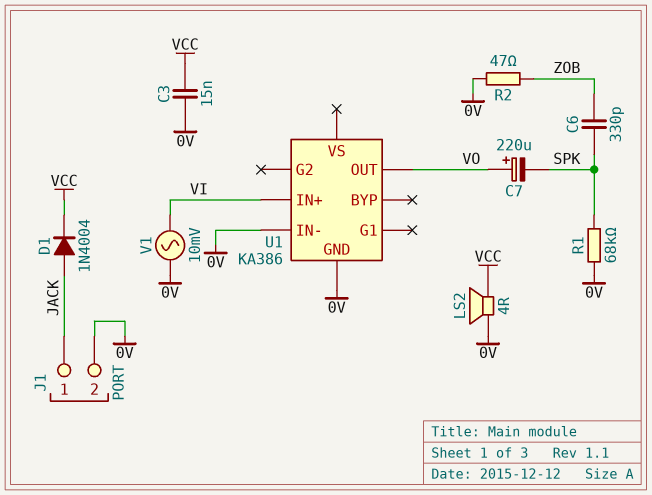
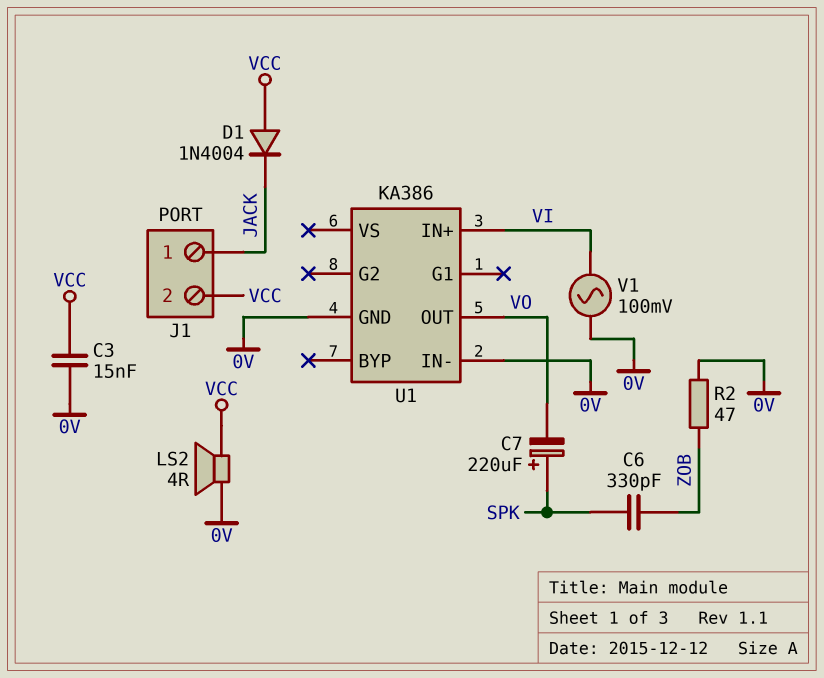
C7: 220uF (plus VO, minus SPK) -> 220uF (plus SPK, minus VO)
D1: diode 1N4004 (A JACK, K VCC) -> diode 1N4004 (A VCC, K JACK)
J1 pin 2: 0V -> VCC
R1: 68k (0V, SPK) -> none
V1: AC 10mV (0V, VI) -> AC 100mV (0V, VI)

